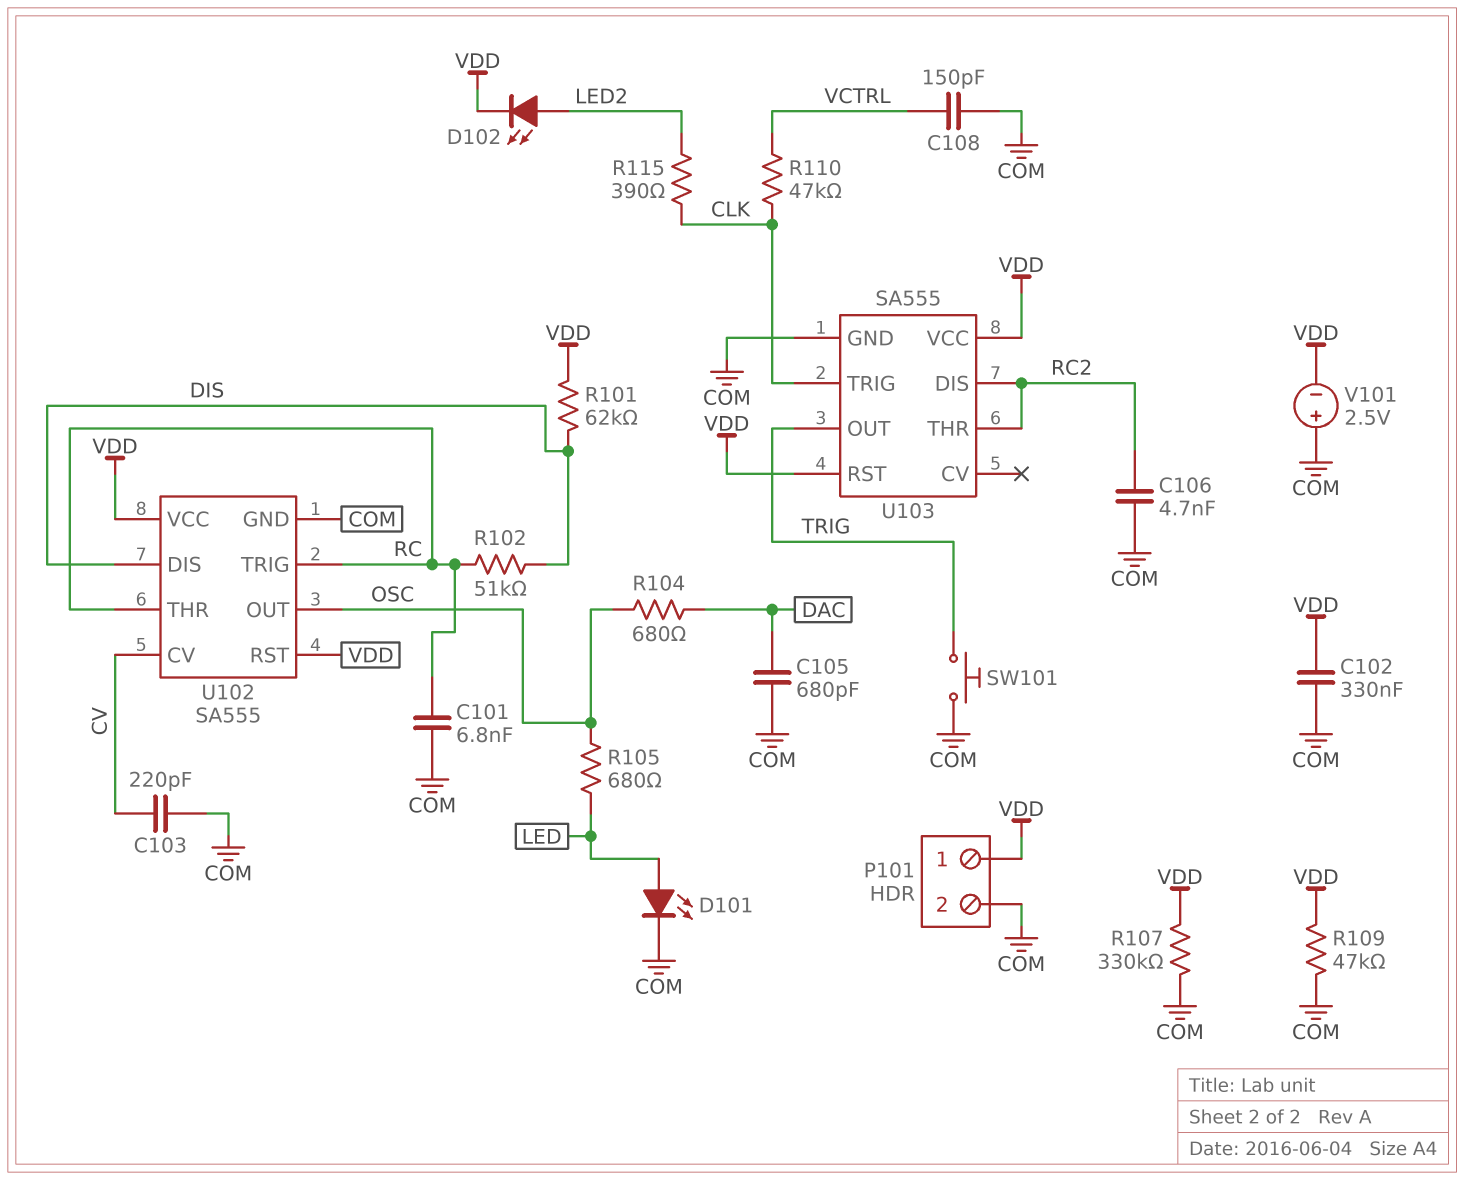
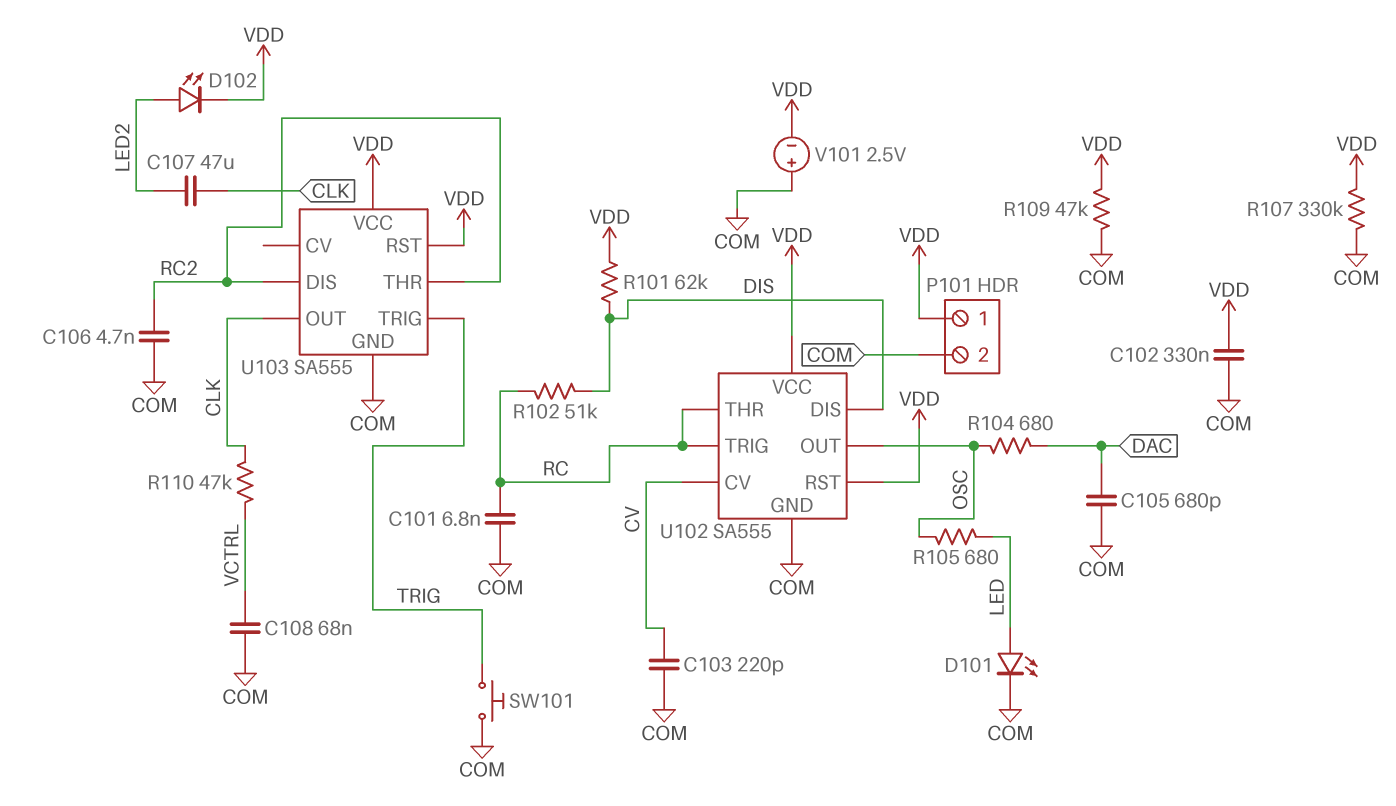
C107: none -> 47uF (CLK, LED2)
C108: 150pF (COM, VCTRL) -> 68nF (COM, VCTRL)
R115: 390 (CLK, LED2) -> none
U103 pin OUT: TRIG -> CLK
U103 pin TRIG: CLK -> TRIG

